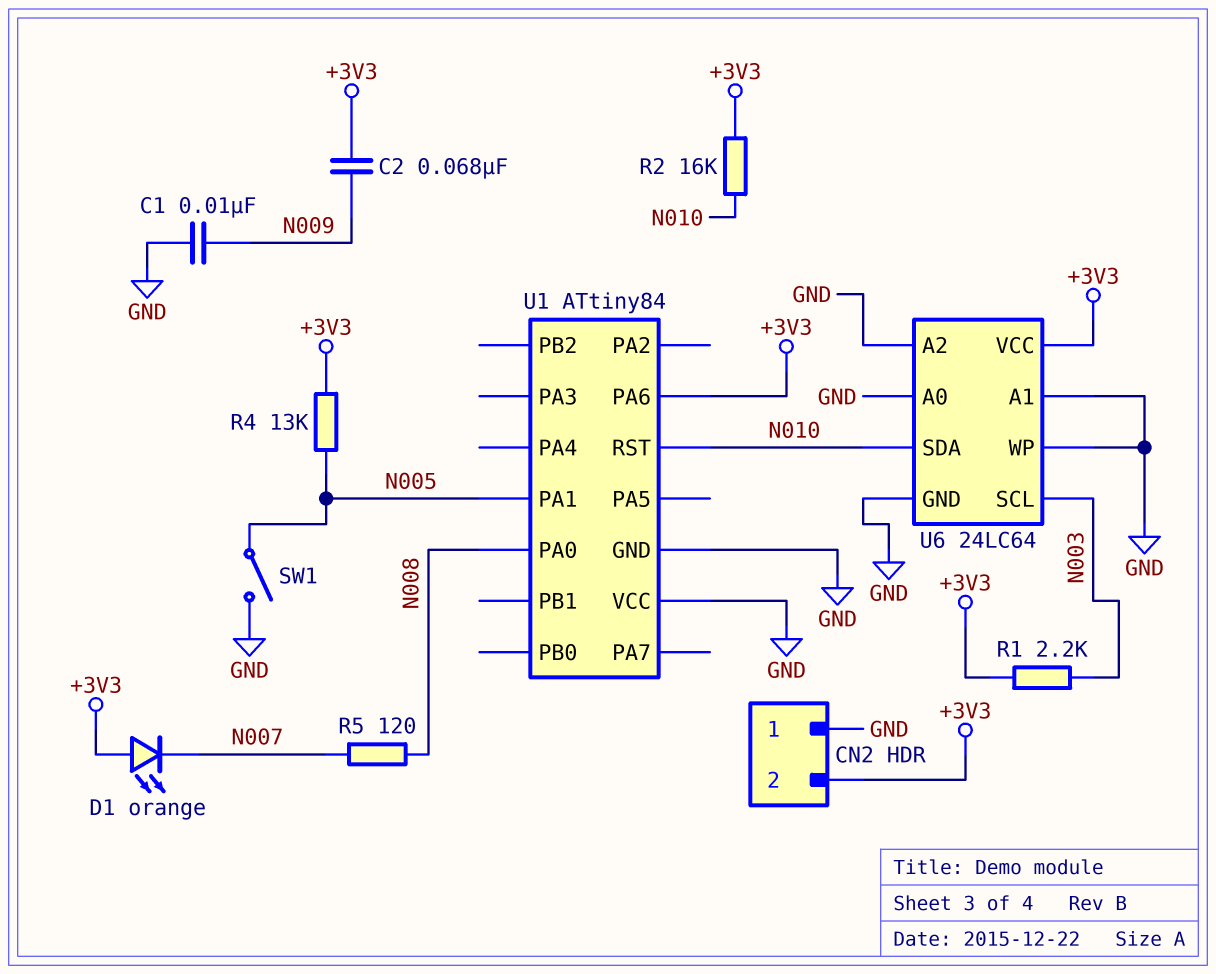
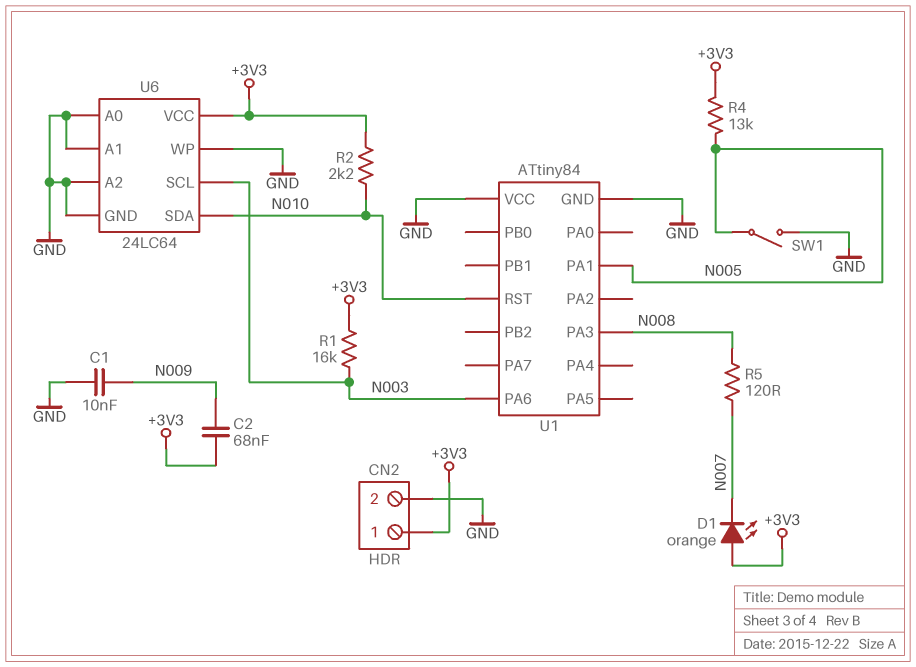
CN2 pin 1: GND -> +3V3
CN2 pin 2: +3V3 -> GND
R1: 2.2k (+3V3, N003) -> 16k (+3V3, N003)
R2: 16k (+3V3, N010) -> 2.2k (+3V3, N010)
U1 pin PA0: N008 -> none
U1 pin PA3: none -> N008
U1 pin PA6: +3V3 -> N003

